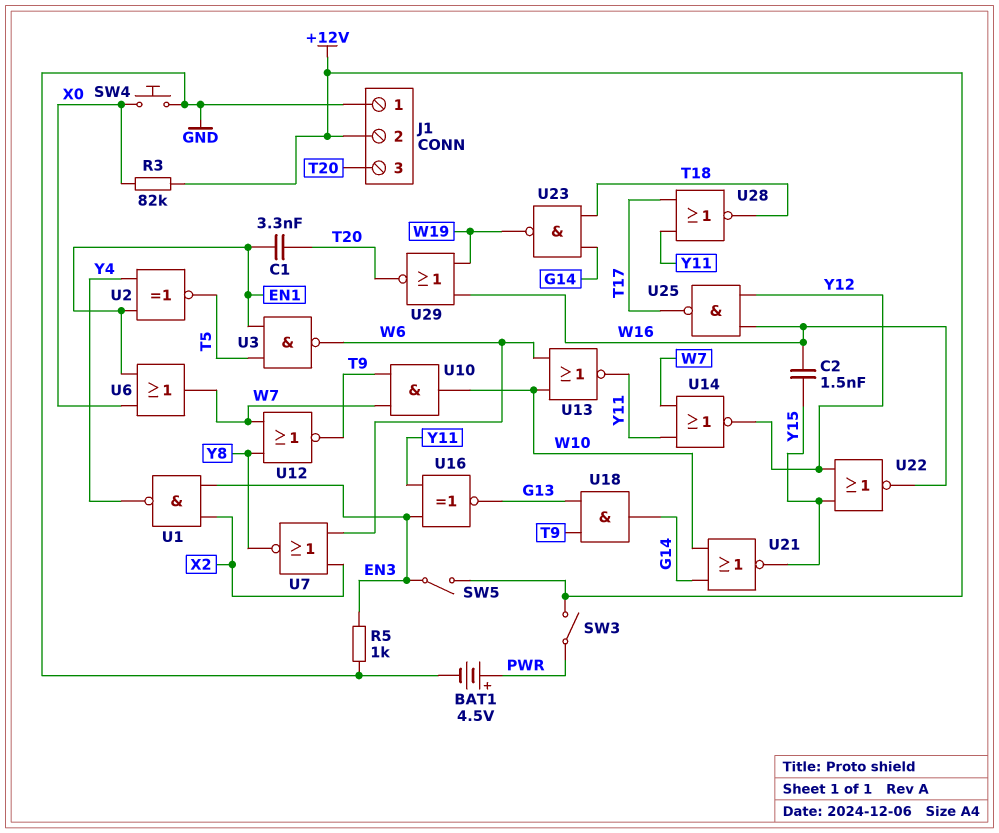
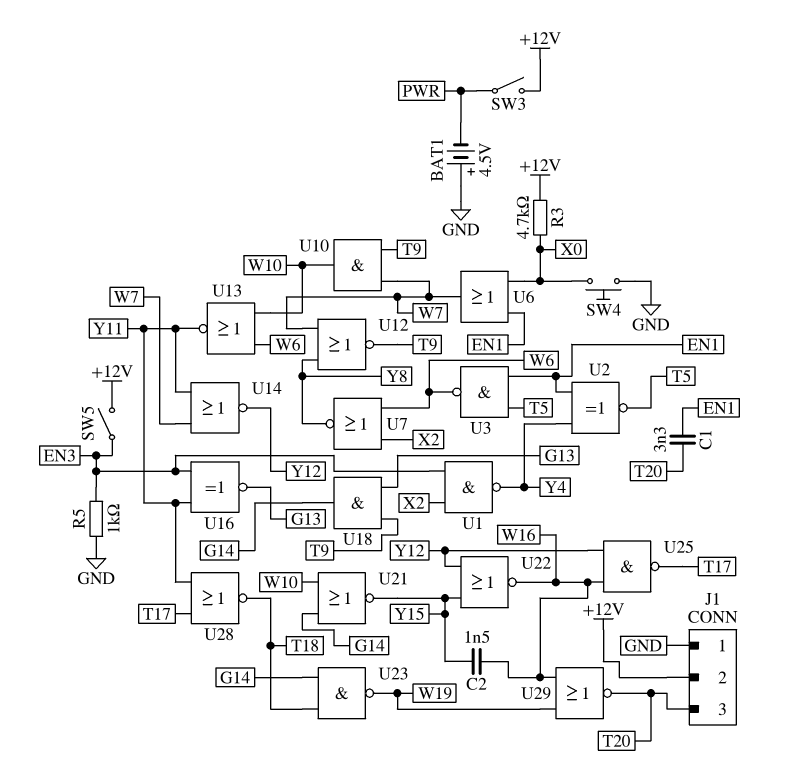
BAT1: 4.5V (plus PWR, minus GND) -> 4.5V (plus GND, minus PWR)
R3: 82k (+12V, X0) -> 4.7k (+12V, X0)

